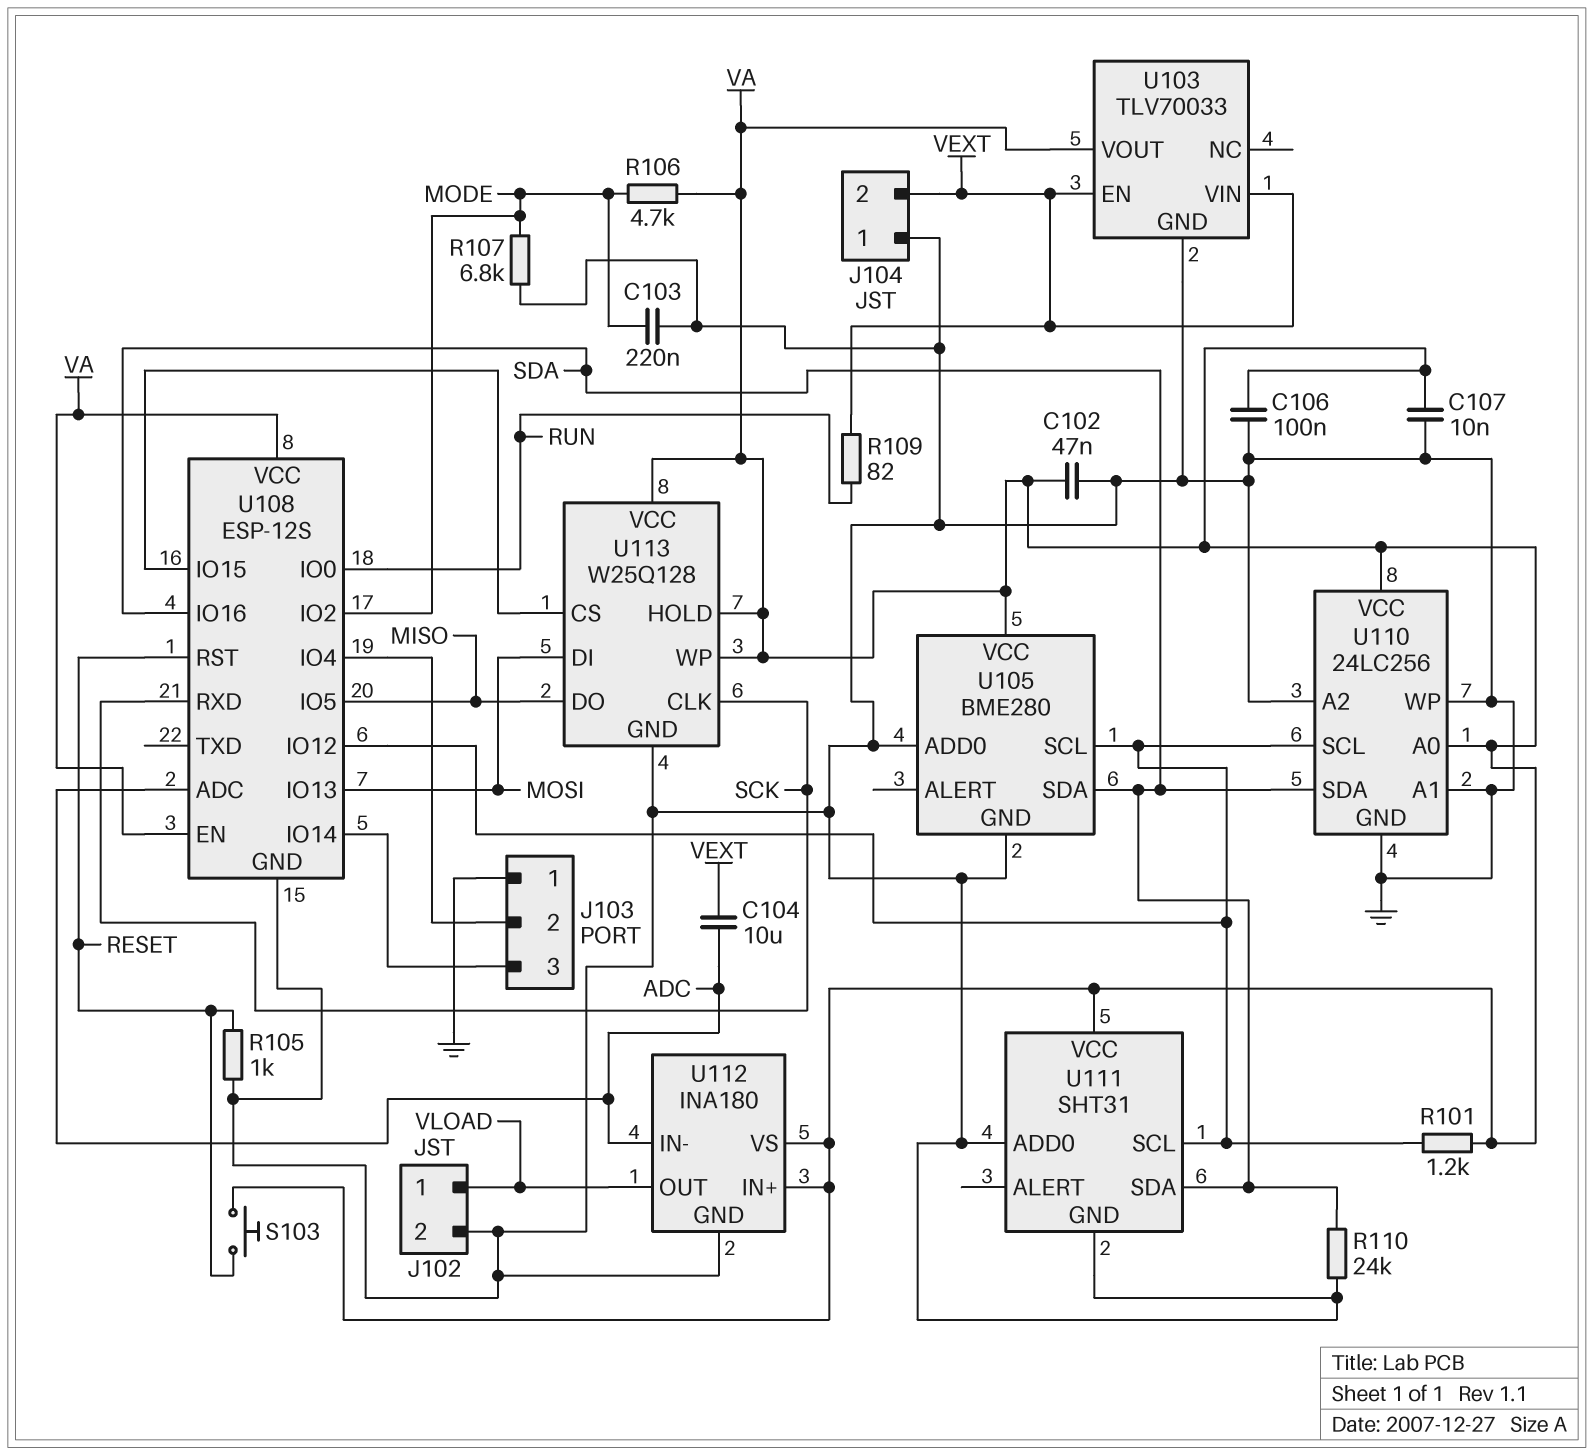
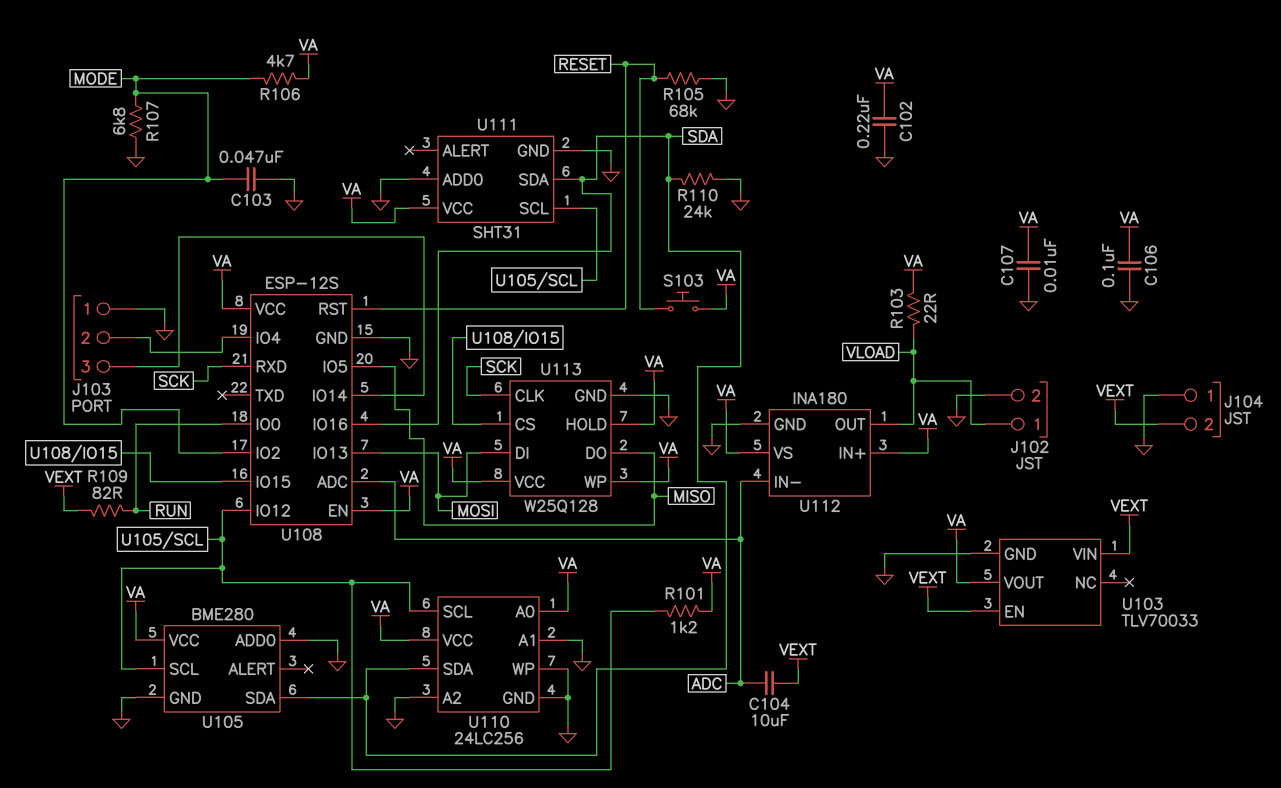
C102: 47nF (GND, VA) -> 220nF (GND, VA)
C103: 220nF (GND, MODE) -> 47nF (GND, MODE)
R103: none -> 22 (VA, VLOAD)
R105: 1k (GND, RESET) -> 68k (GND, RESET)

